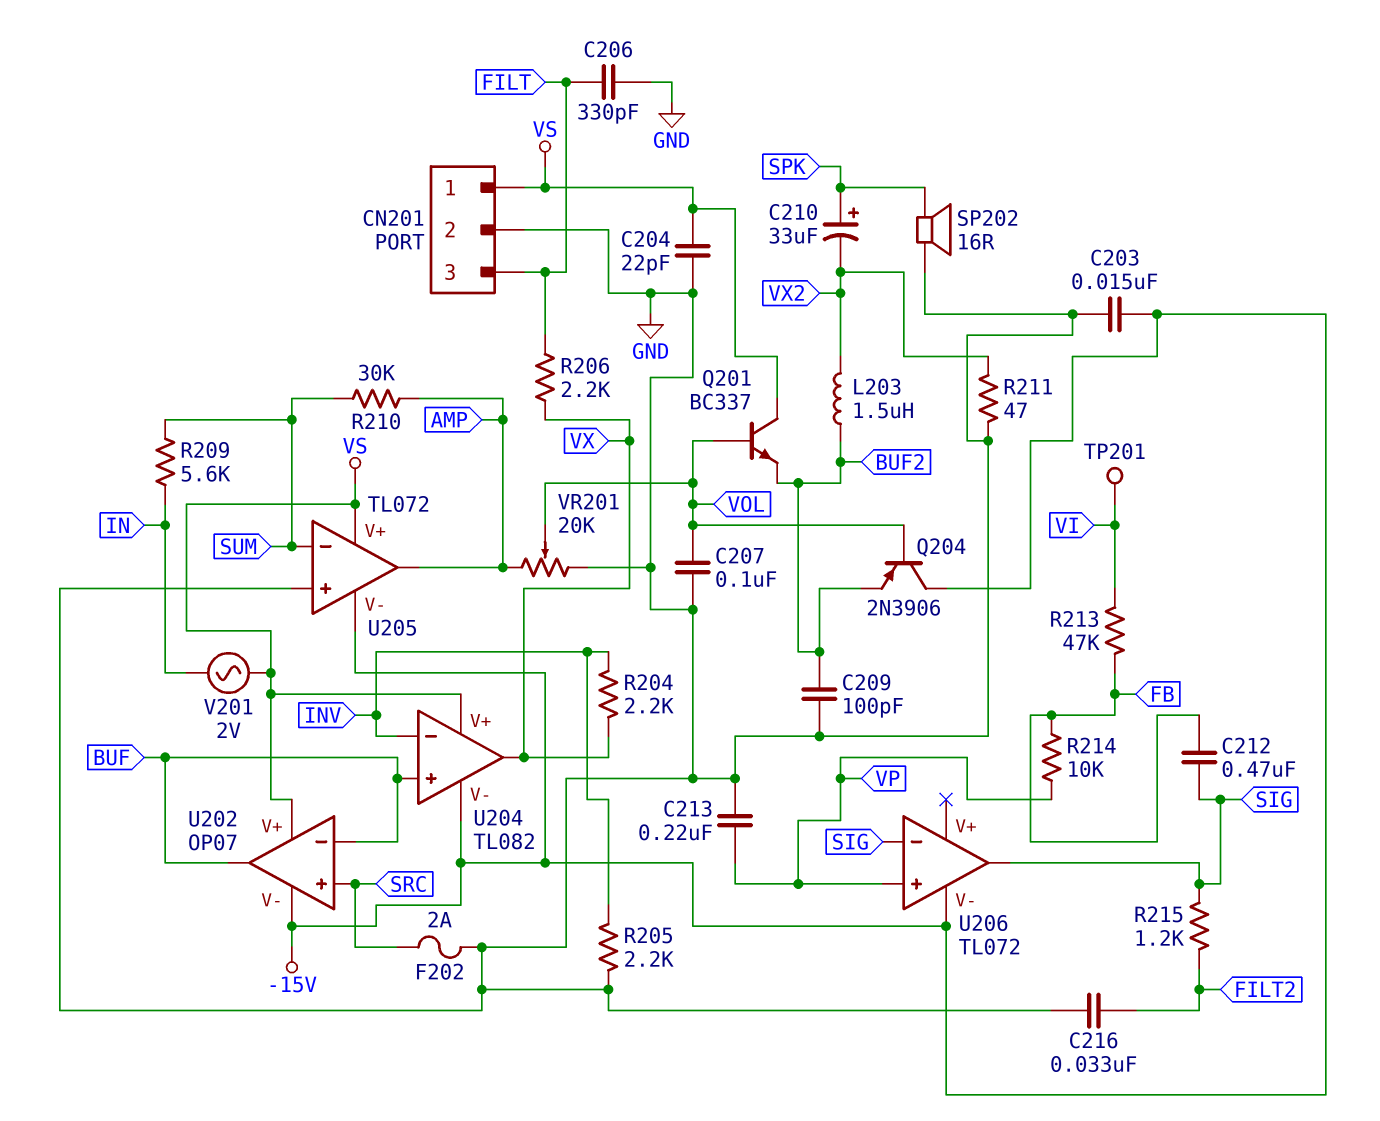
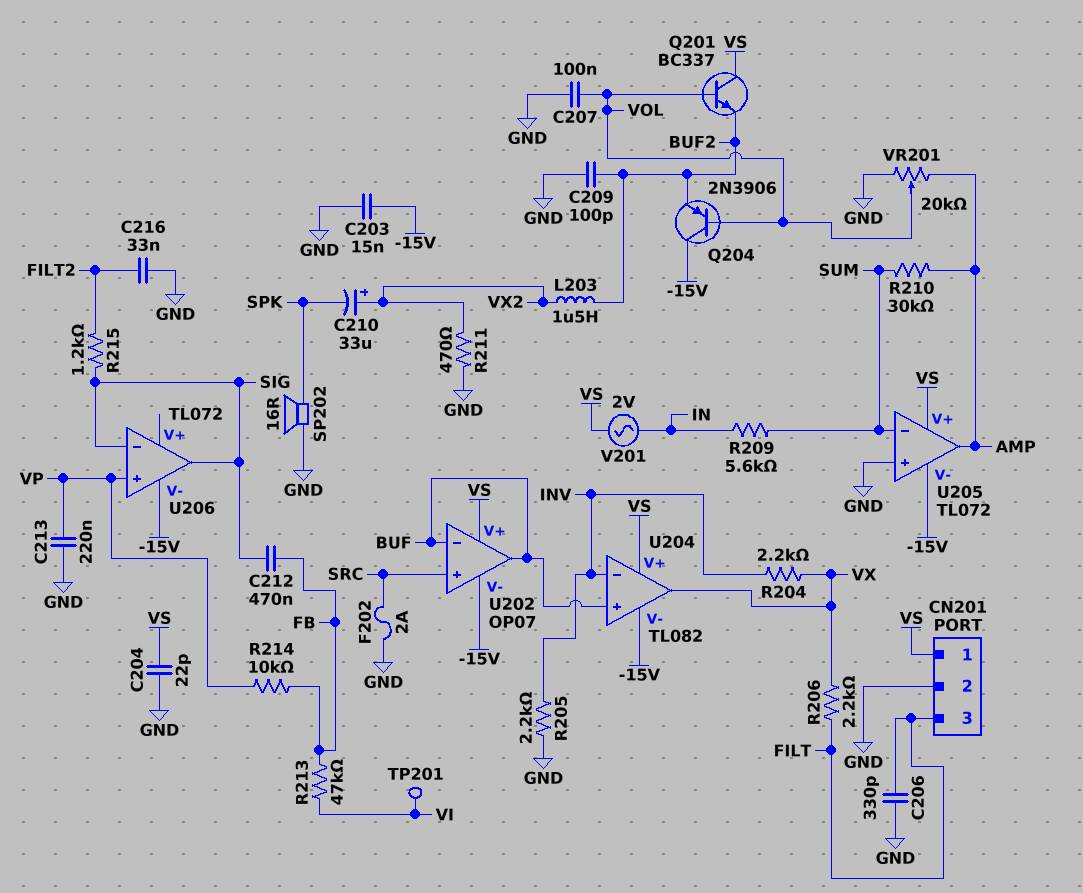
C210: 33uF (plus SPK, minus VX2) -> 33uF (plus VX2, minus SPK)
R211: 47 (GND, VX2) -> 470 (GND, VX2)

